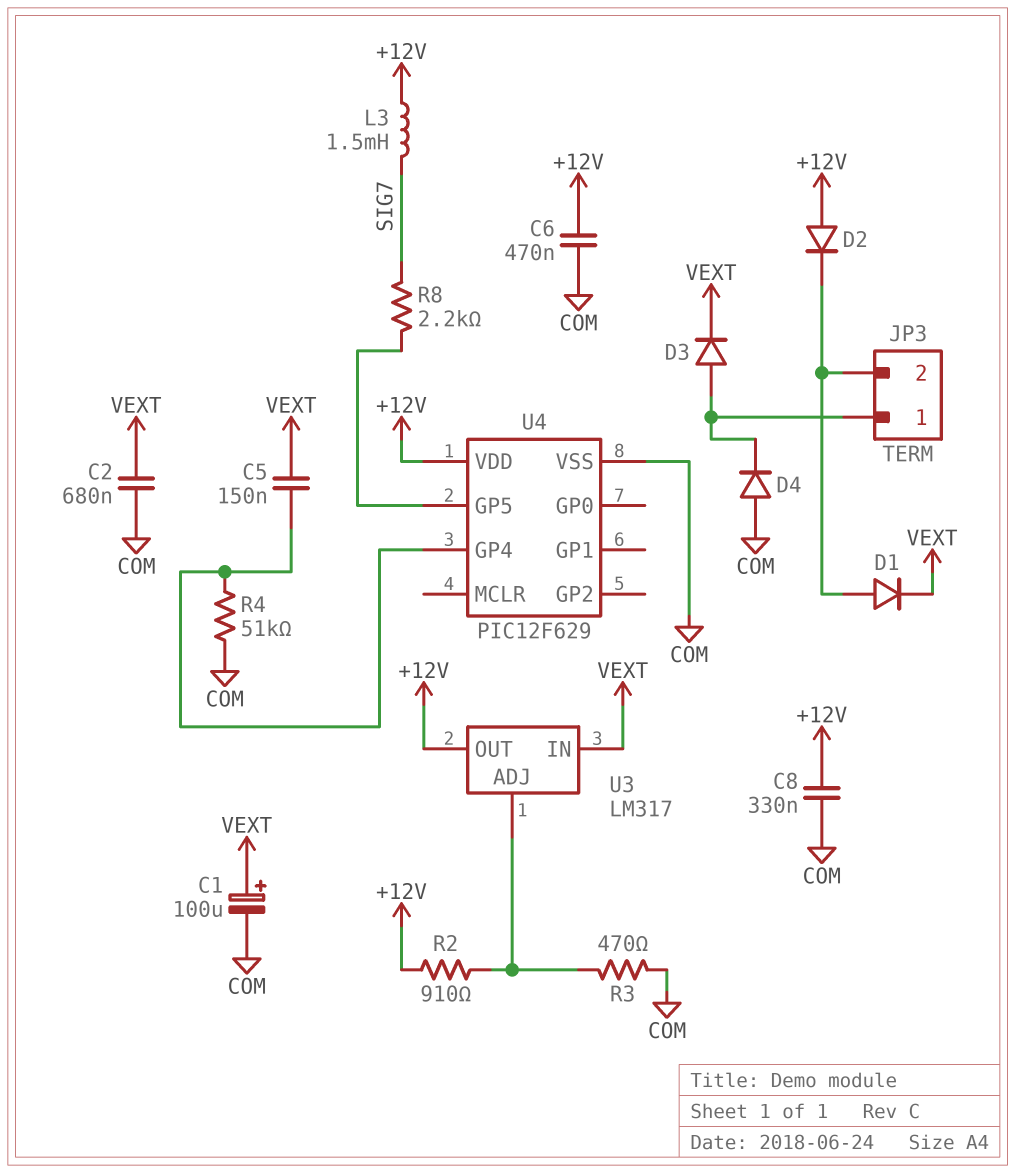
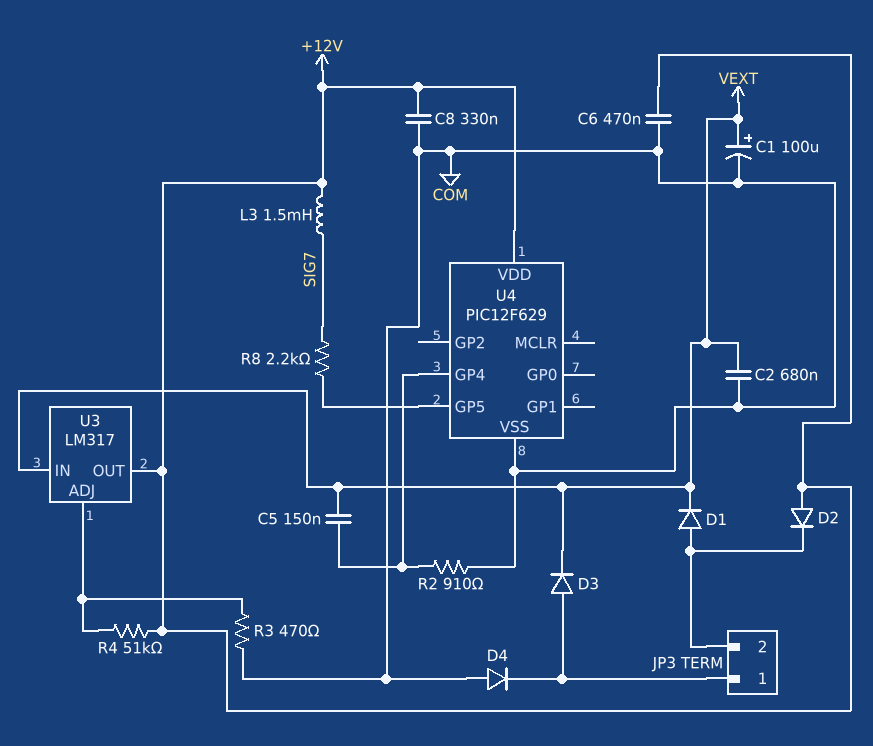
R2: 910 (+12V, U3/ADJ) -> 910 (COM, U4/GP4)
R4: 51k (COM, U4/GP4) -> 51k (+12V, U3/ADJ)

